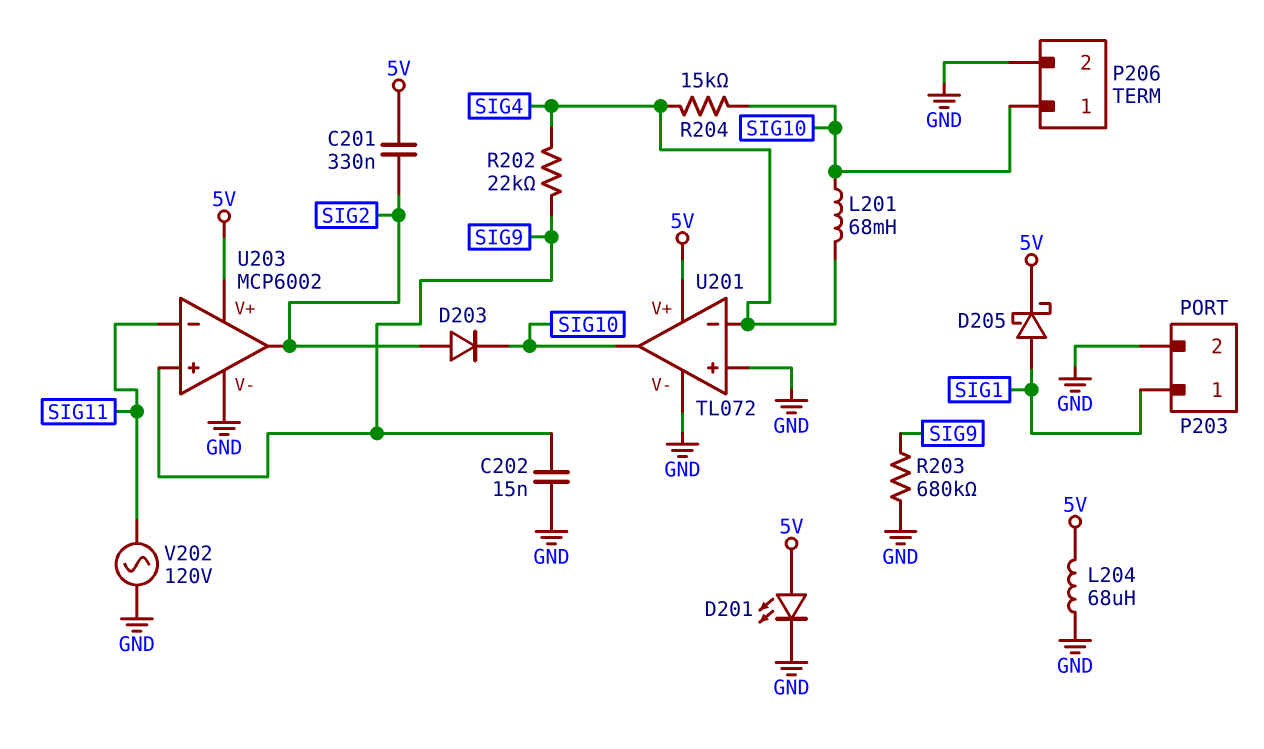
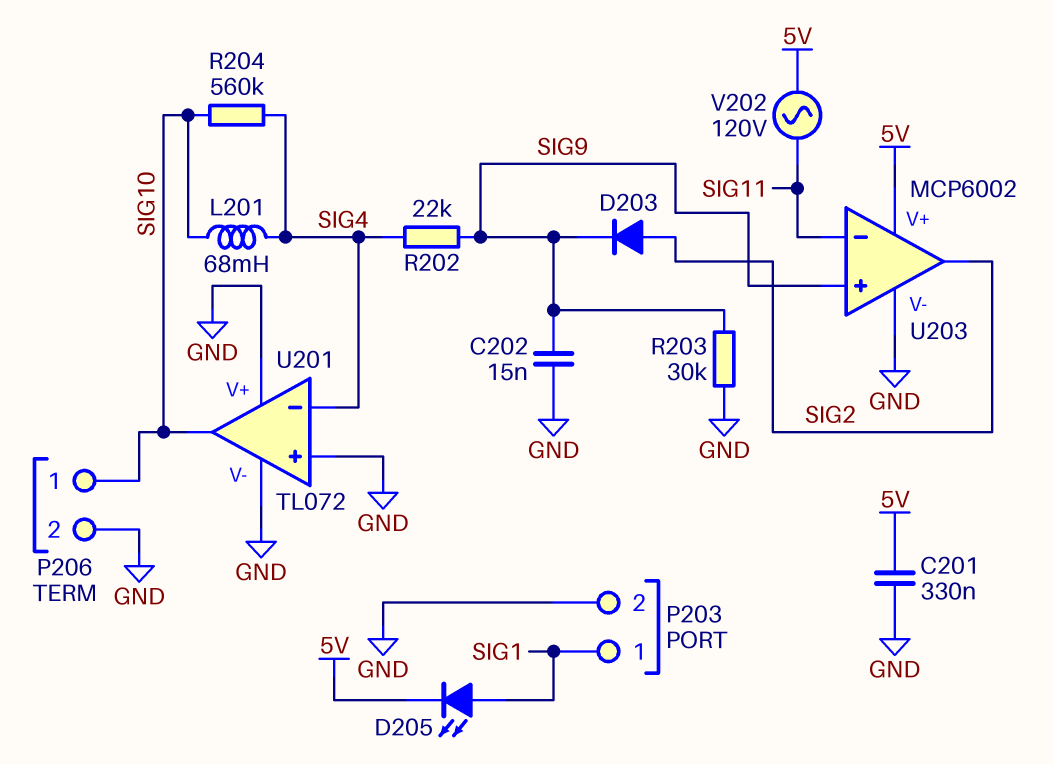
C201: 330nF (5V, SIG2) -> 330nF (5V, GND)
D201: LED (A 5V, K GND) -> none
D203: diode (A SIG2, K SIG10) -> diode (A SIG2, K SIG9)
D205: schottky (A SIG1, K 5V) -> LED (A SIG1, K 5V)
L204: 68uH (5V, GND) -> none
R203: 680k (GND, SIG9) -> 30k (GND, SIG9)
R204: 15k (SIG4, SIG10) -> 560k (SIG4, SIG10)
U201 pin V+: 5V -> GND
V202: AC 120V (GND, SIG11) -> AC 120V (5V, SIG11)

